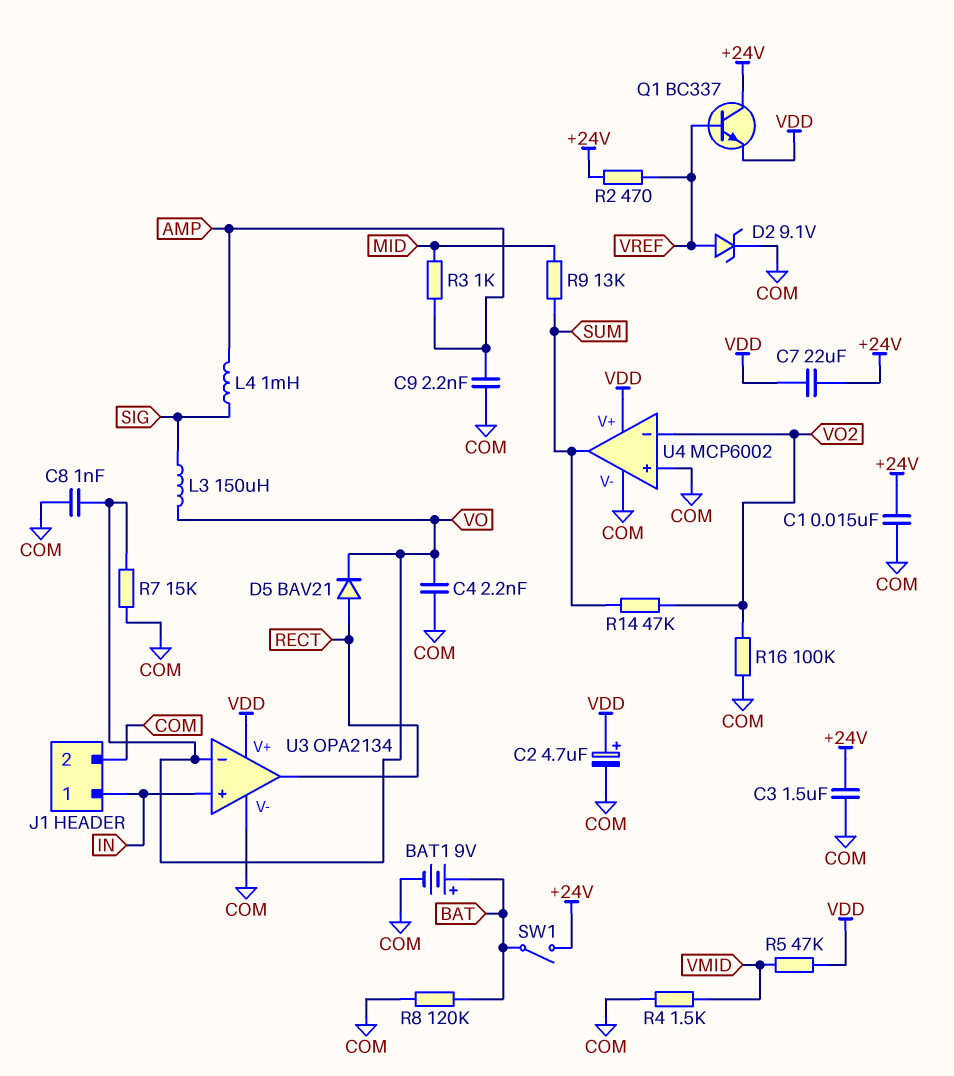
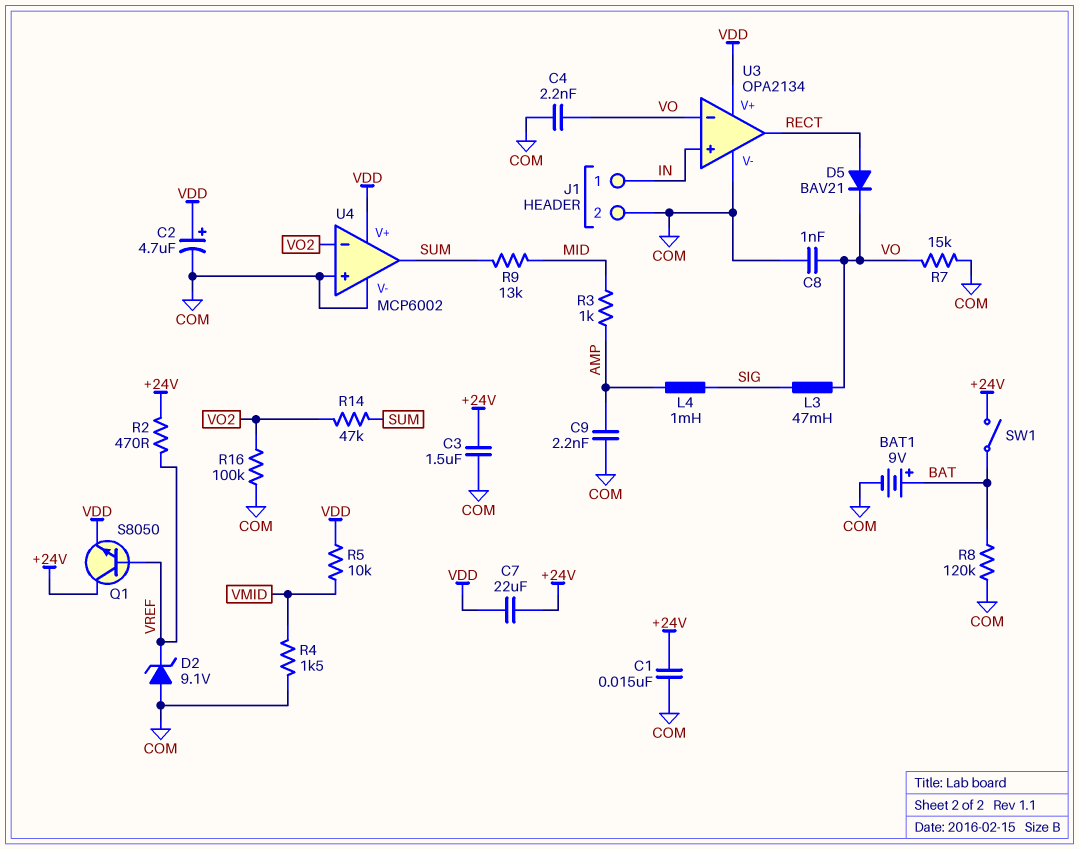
D2: zener 9.1V (A VREF, K COM) -> zener 9.1V (A COM, K VREF)
L3: 150uH (SIG, VO) -> 47mH (SIG, VO)
Q1: NPN BC337 (B VREF, C +24V, E VDD) -> NPN S8050 (B VREF, C +24V, E VDD)
R5: 47k (VDD, VMID) -> 10k (VDD, VMID)

